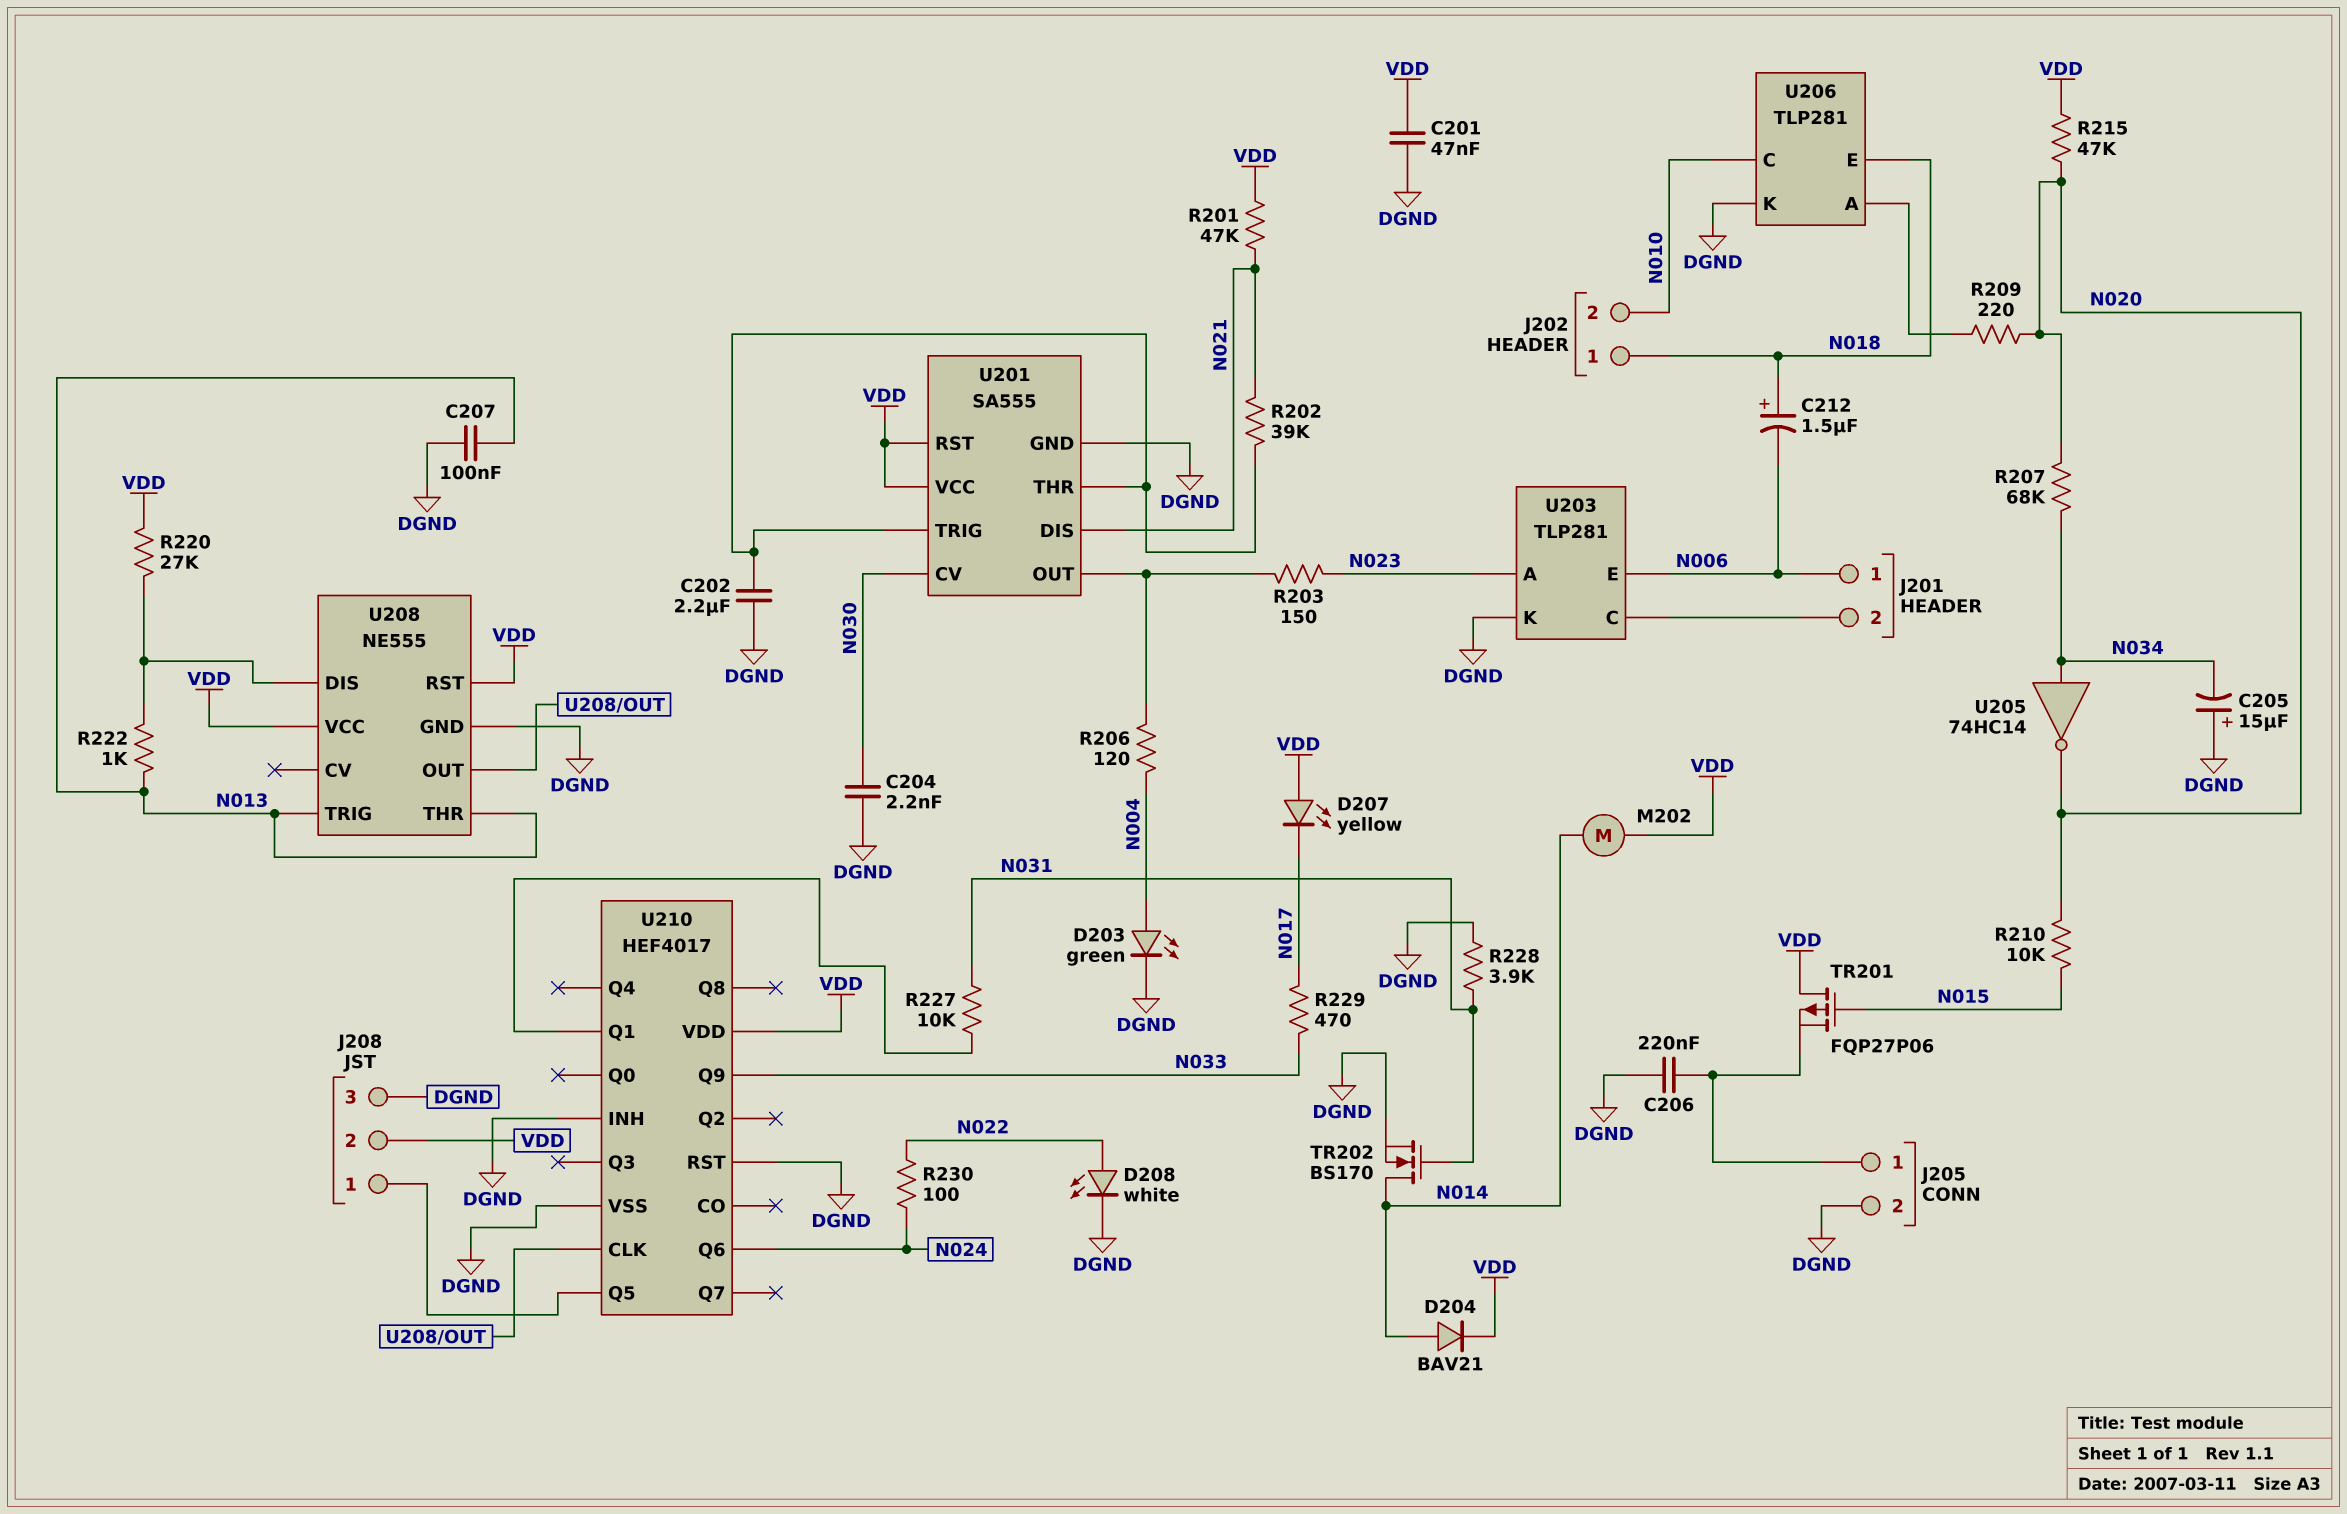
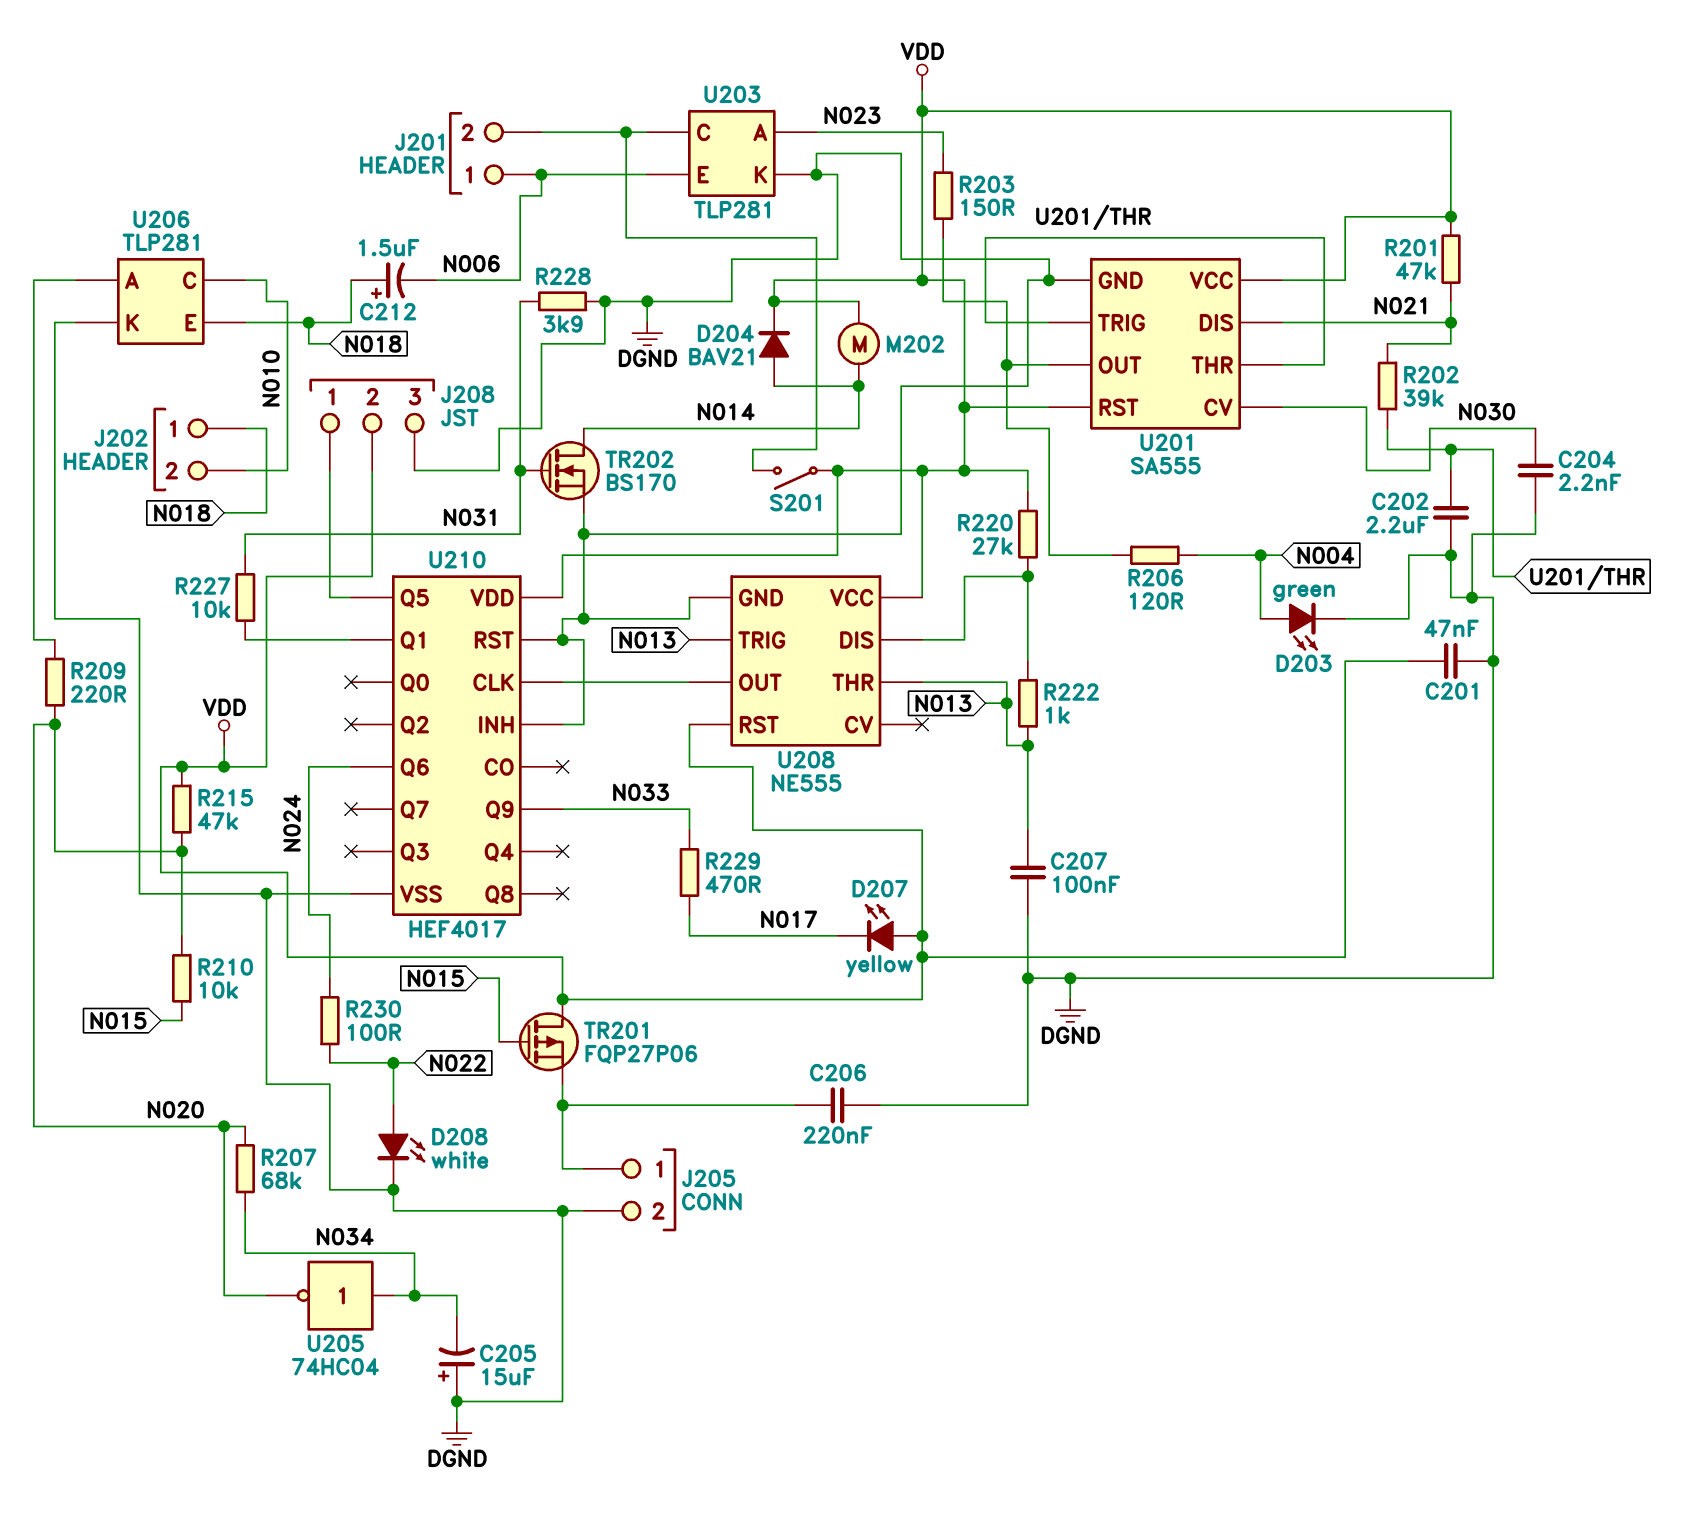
S201: none -> switch (J201/2, VDD)
U205: NOT 74HC14 (in N034, out N020) -> NOT 74HC04 (in N034, out N020)

